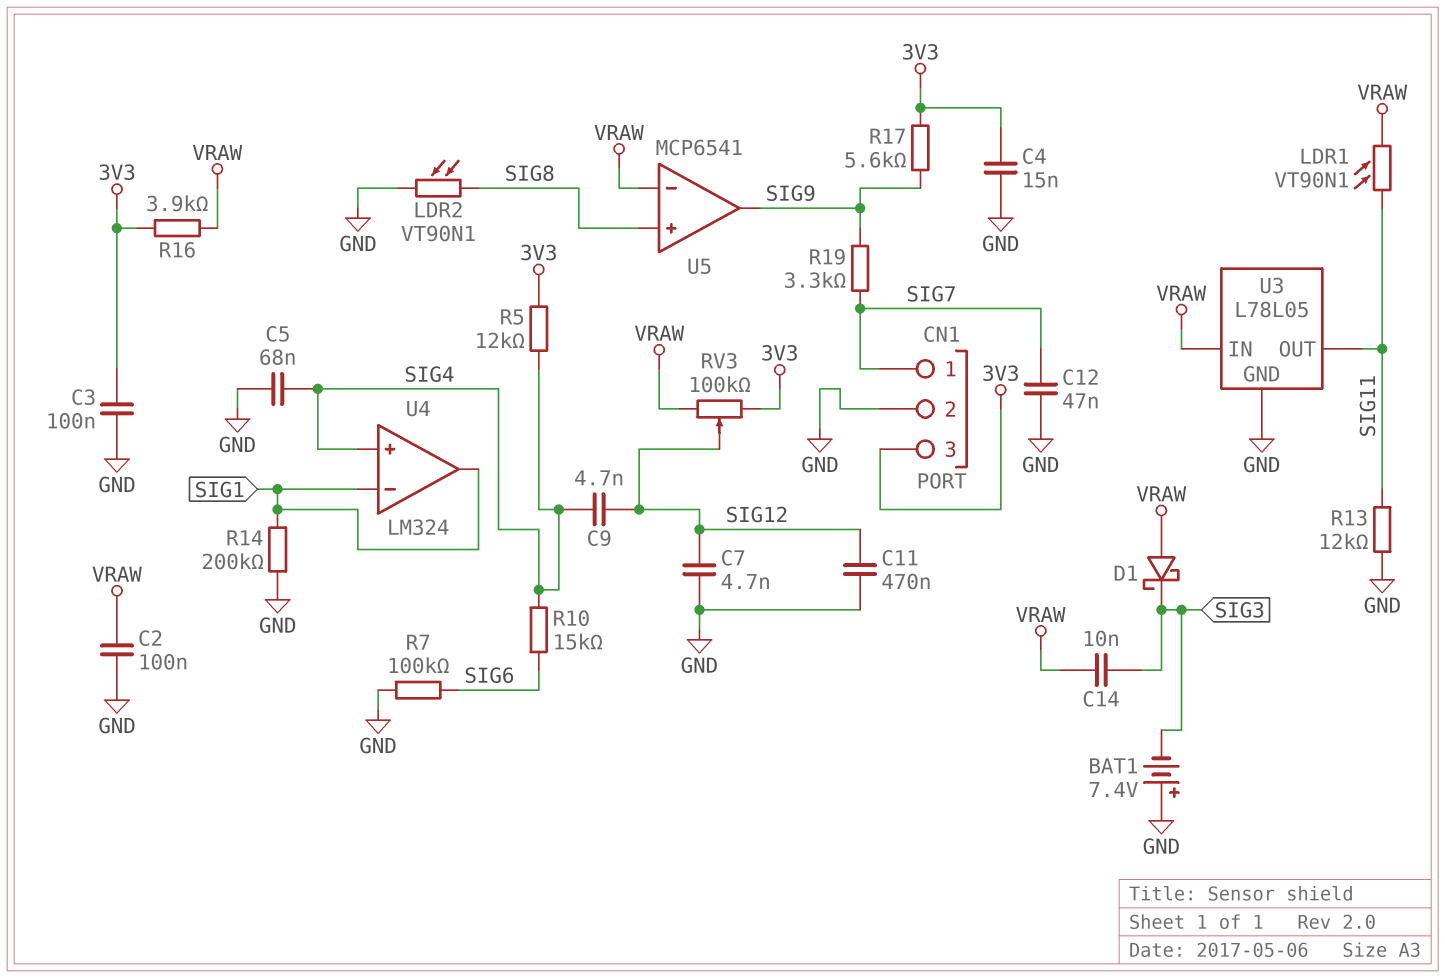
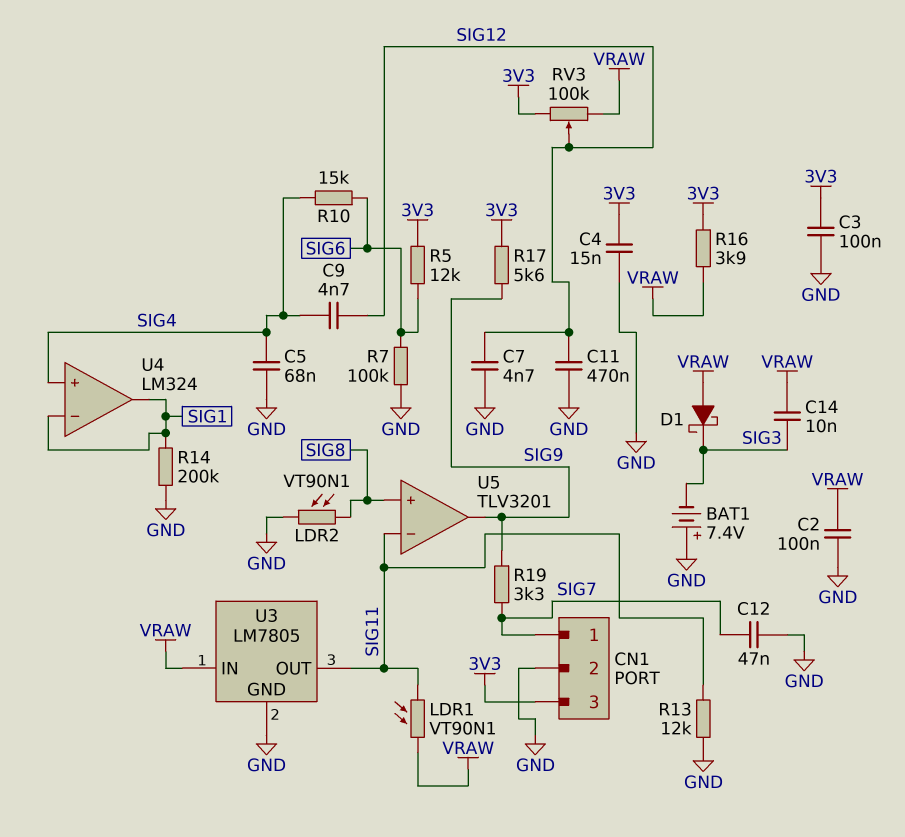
R5: 12k (3V3, SIG4) -> 12k (3V3, SIG6)
U3: L78L05 -> LM7805
U5: MCP6541 -> TLV3201
U5 pin in-: VRAW -> SIG11

